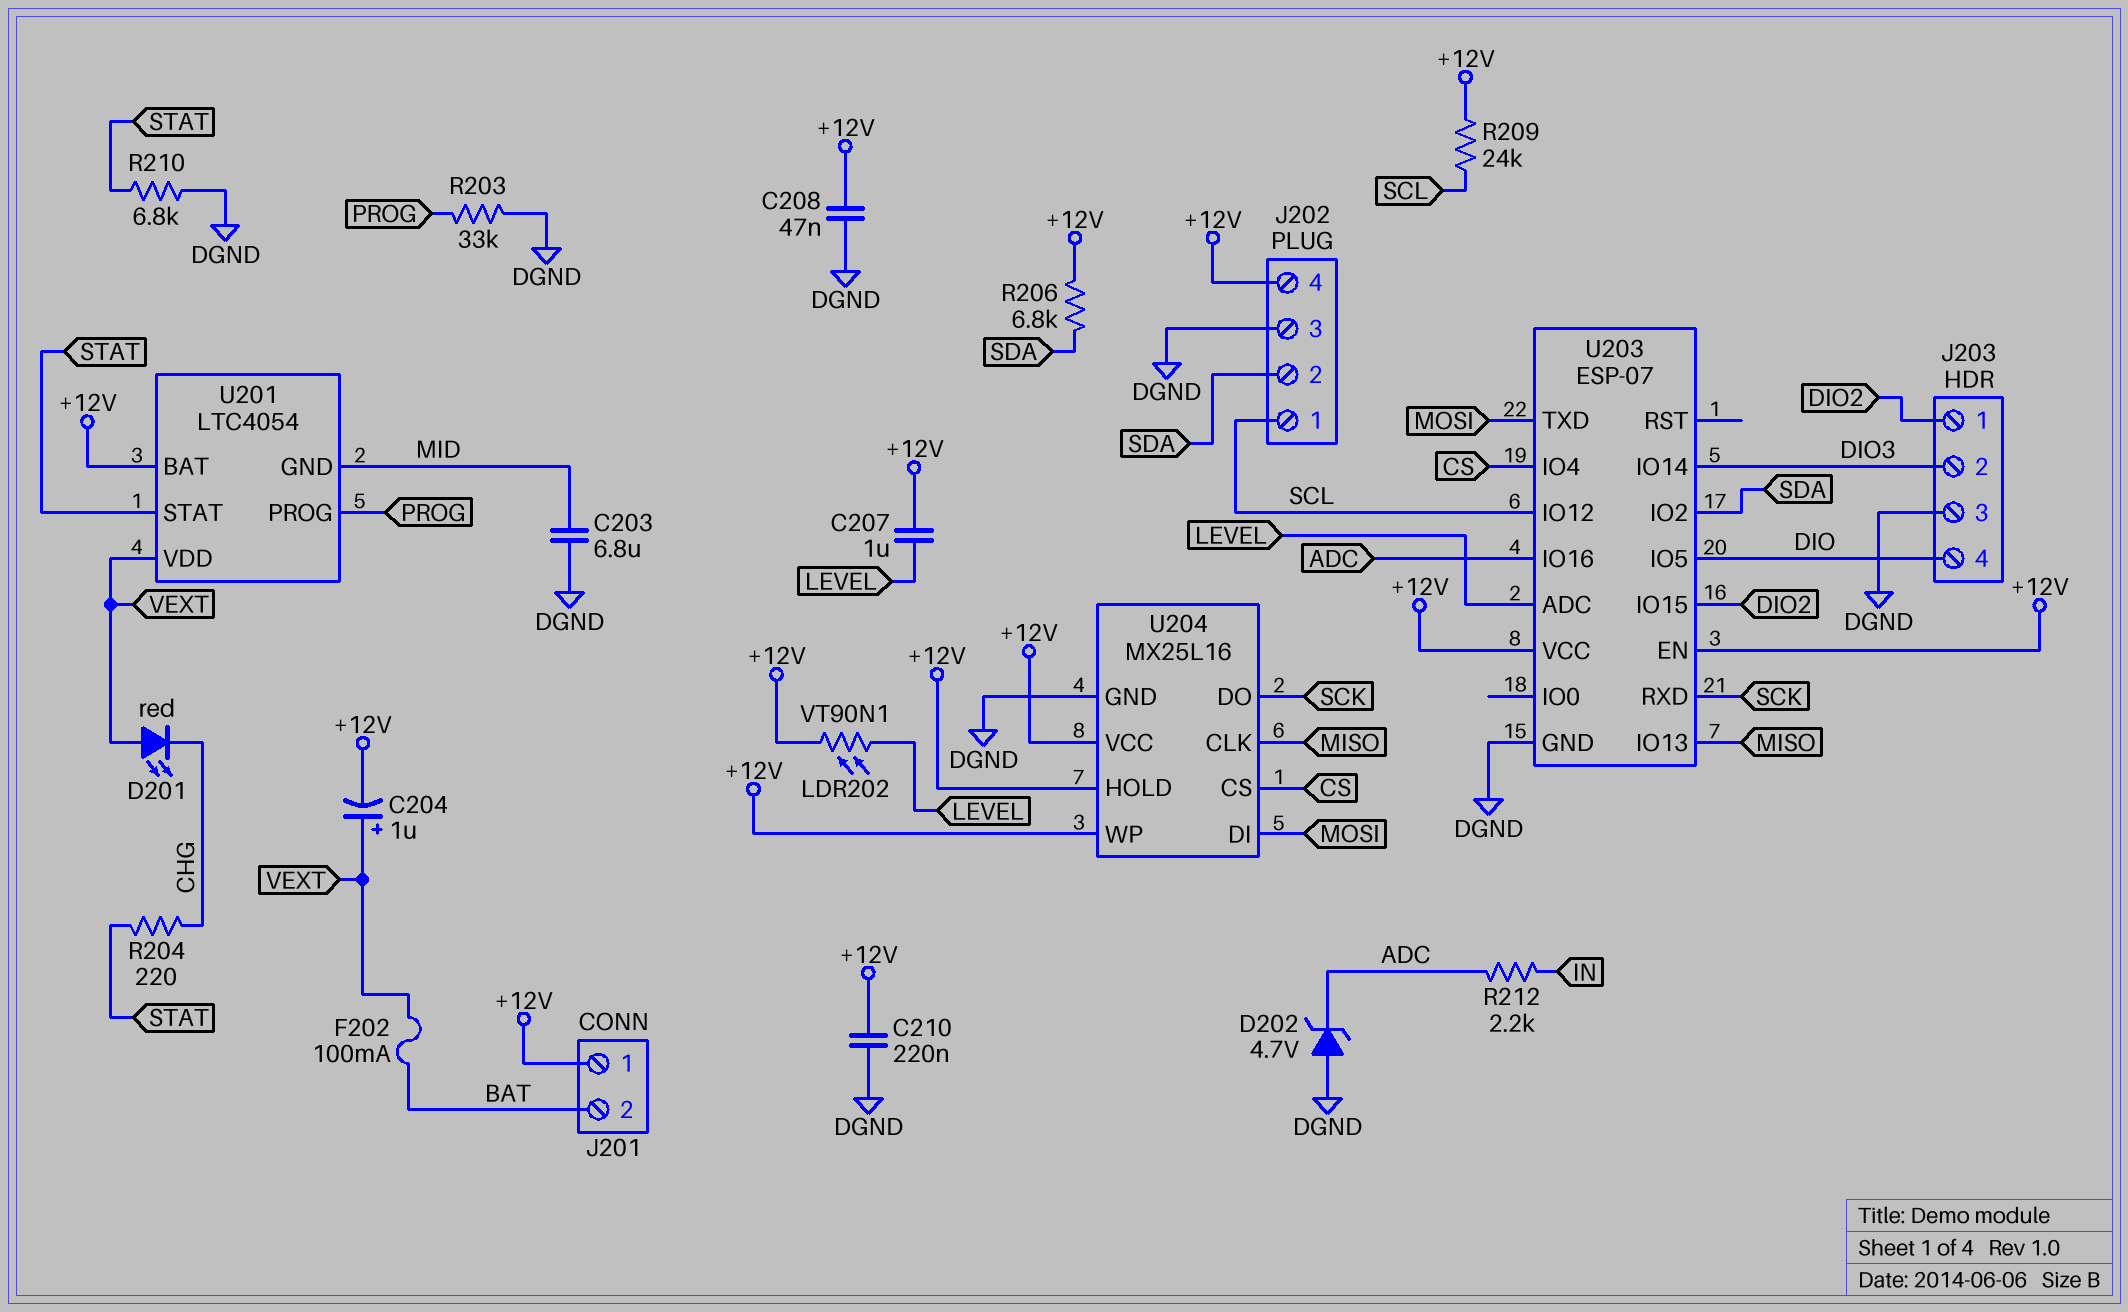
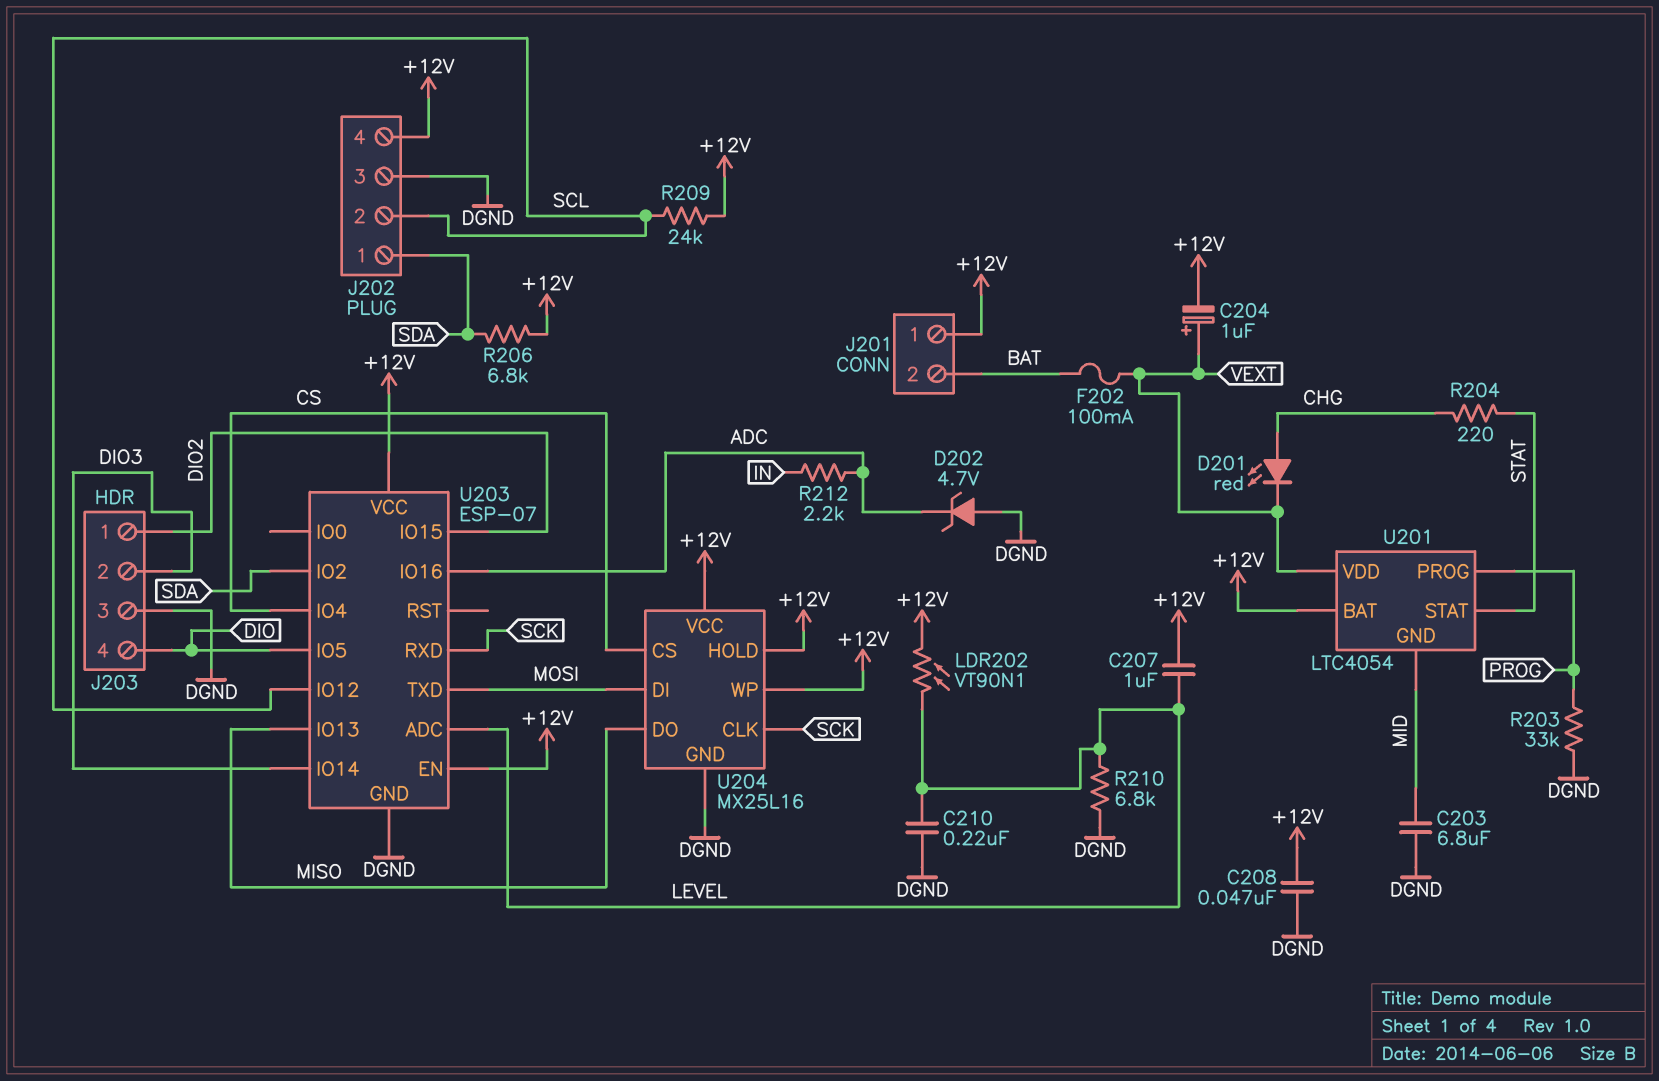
C210: 220nF (+12V, DGND) -> 220nF (DGND, LEVEL)
D201: LED red (A VEXT, K CHG) -> LED red (A CHG, K VEXT)
J202 pin 1: SCL -> SDA
J202 pin 2: SDA -> SCL
R210: 6.8k (DGND, STAT) -> 6.8k (DGND, LEVEL)
U204 pin CLK: MISO -> SCK
U204 pin DO: SCK -> MISO

